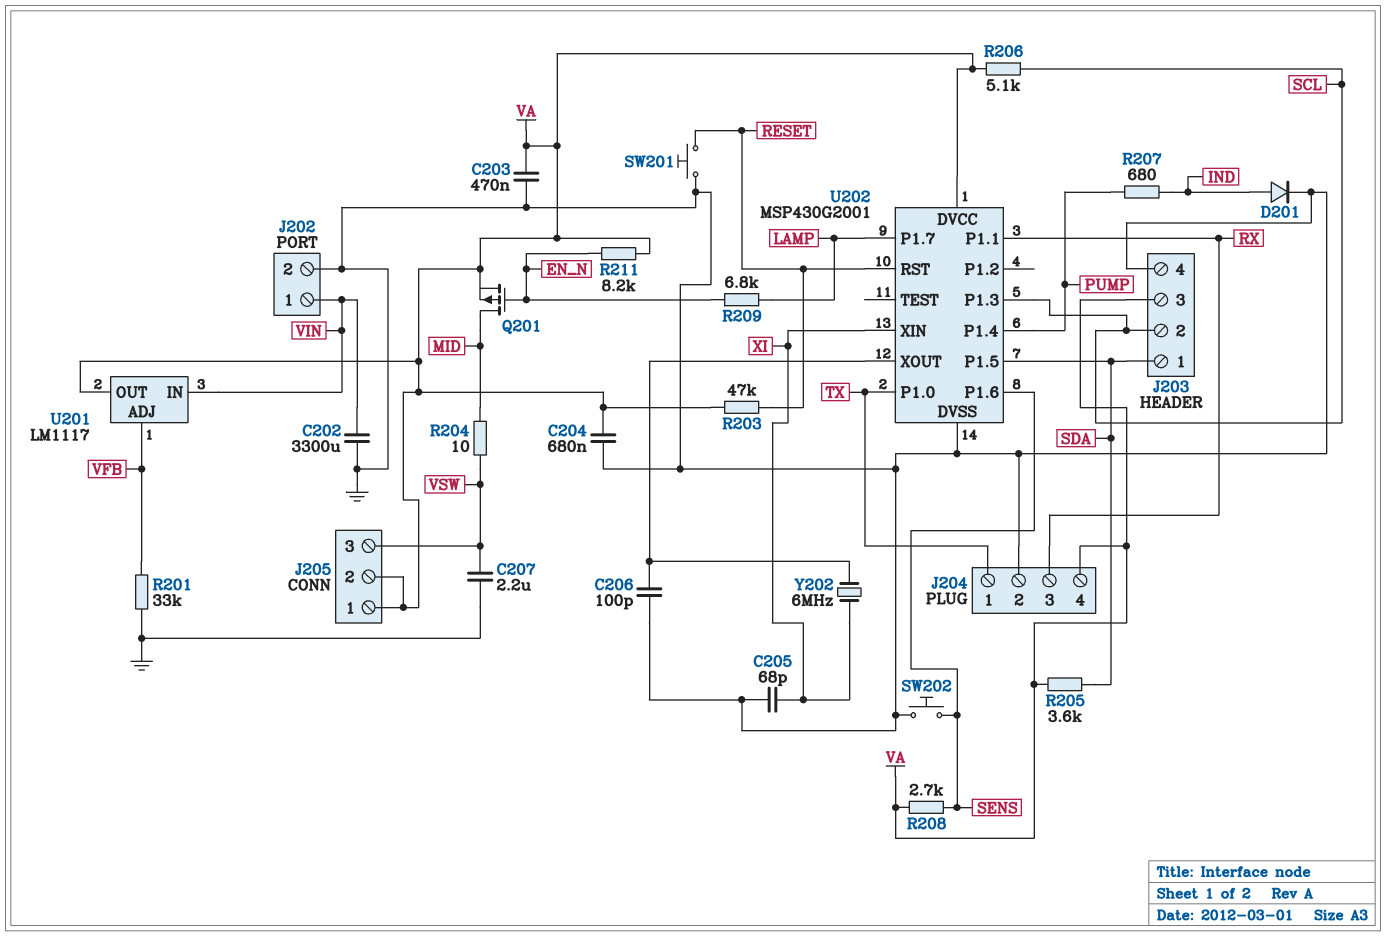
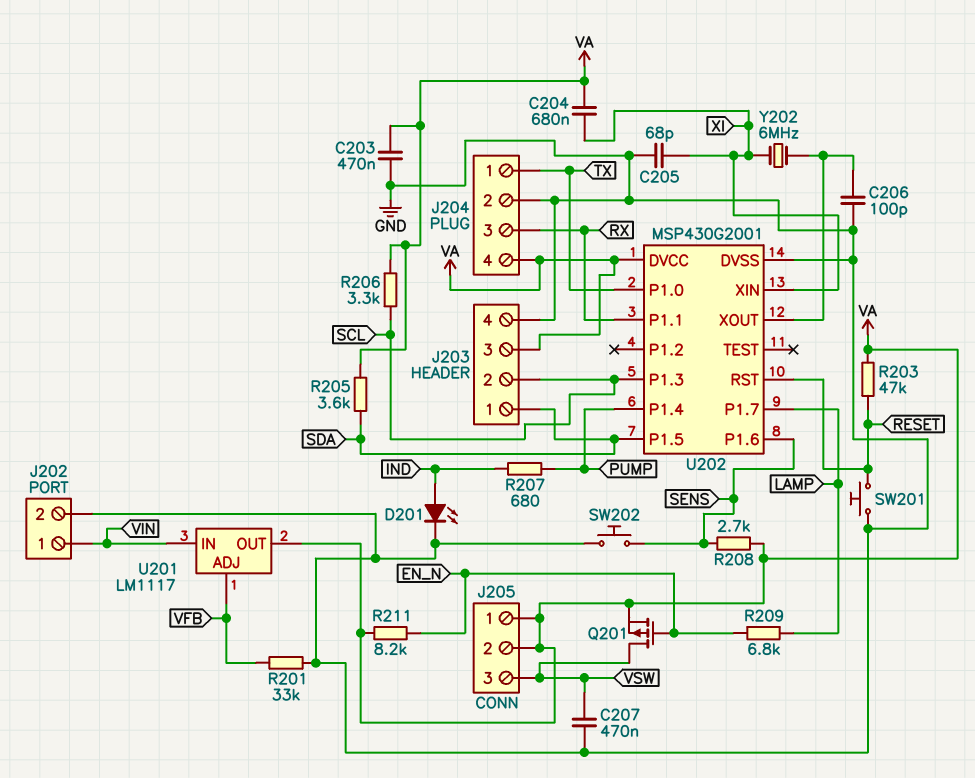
C202: 3300uF (GND, VIN) -> none
C204: 680nF (GND, VA) -> 680nF (VA, XI)
C207: 2.2uF (GND, VSW) -> 470nF (GND, VSW)
D201: diode (A IND, K GND) -> LED (A IND, K GND)
Q201: PMOS (G EN_N, D MID, S VA) -> PMOS (G EN_N, D VSW, S VA)
R204: 10 (MID, VSW) -> none
R206: 5.1k (SCL, VA) -> 3.3k (SCL, VA)

